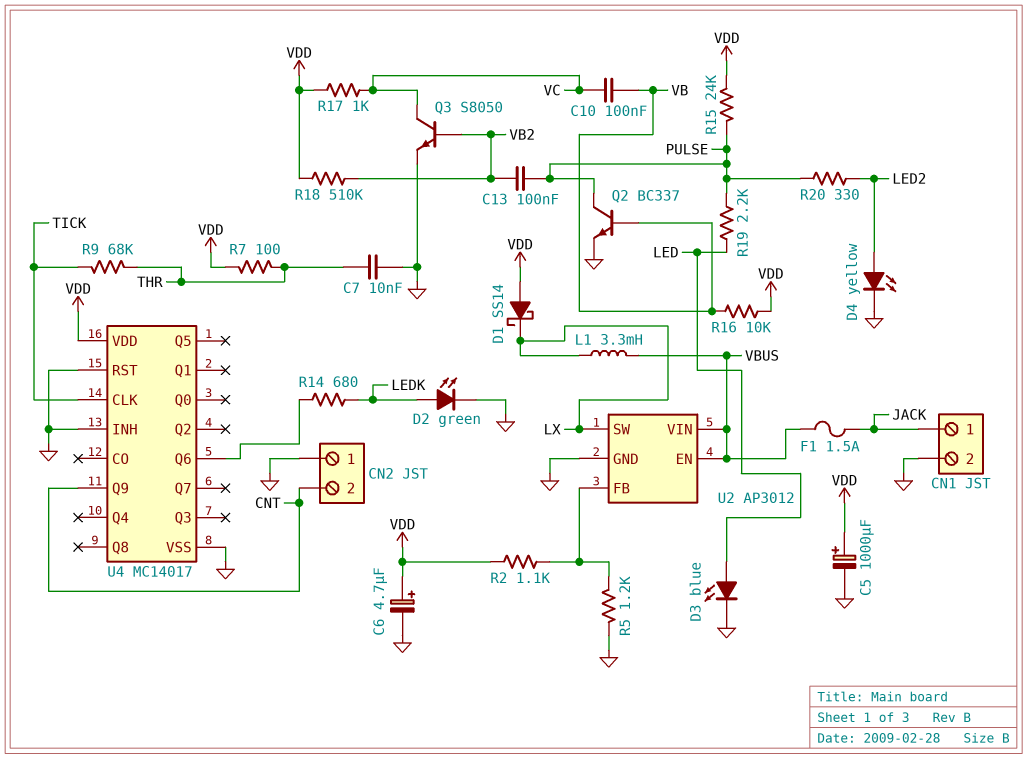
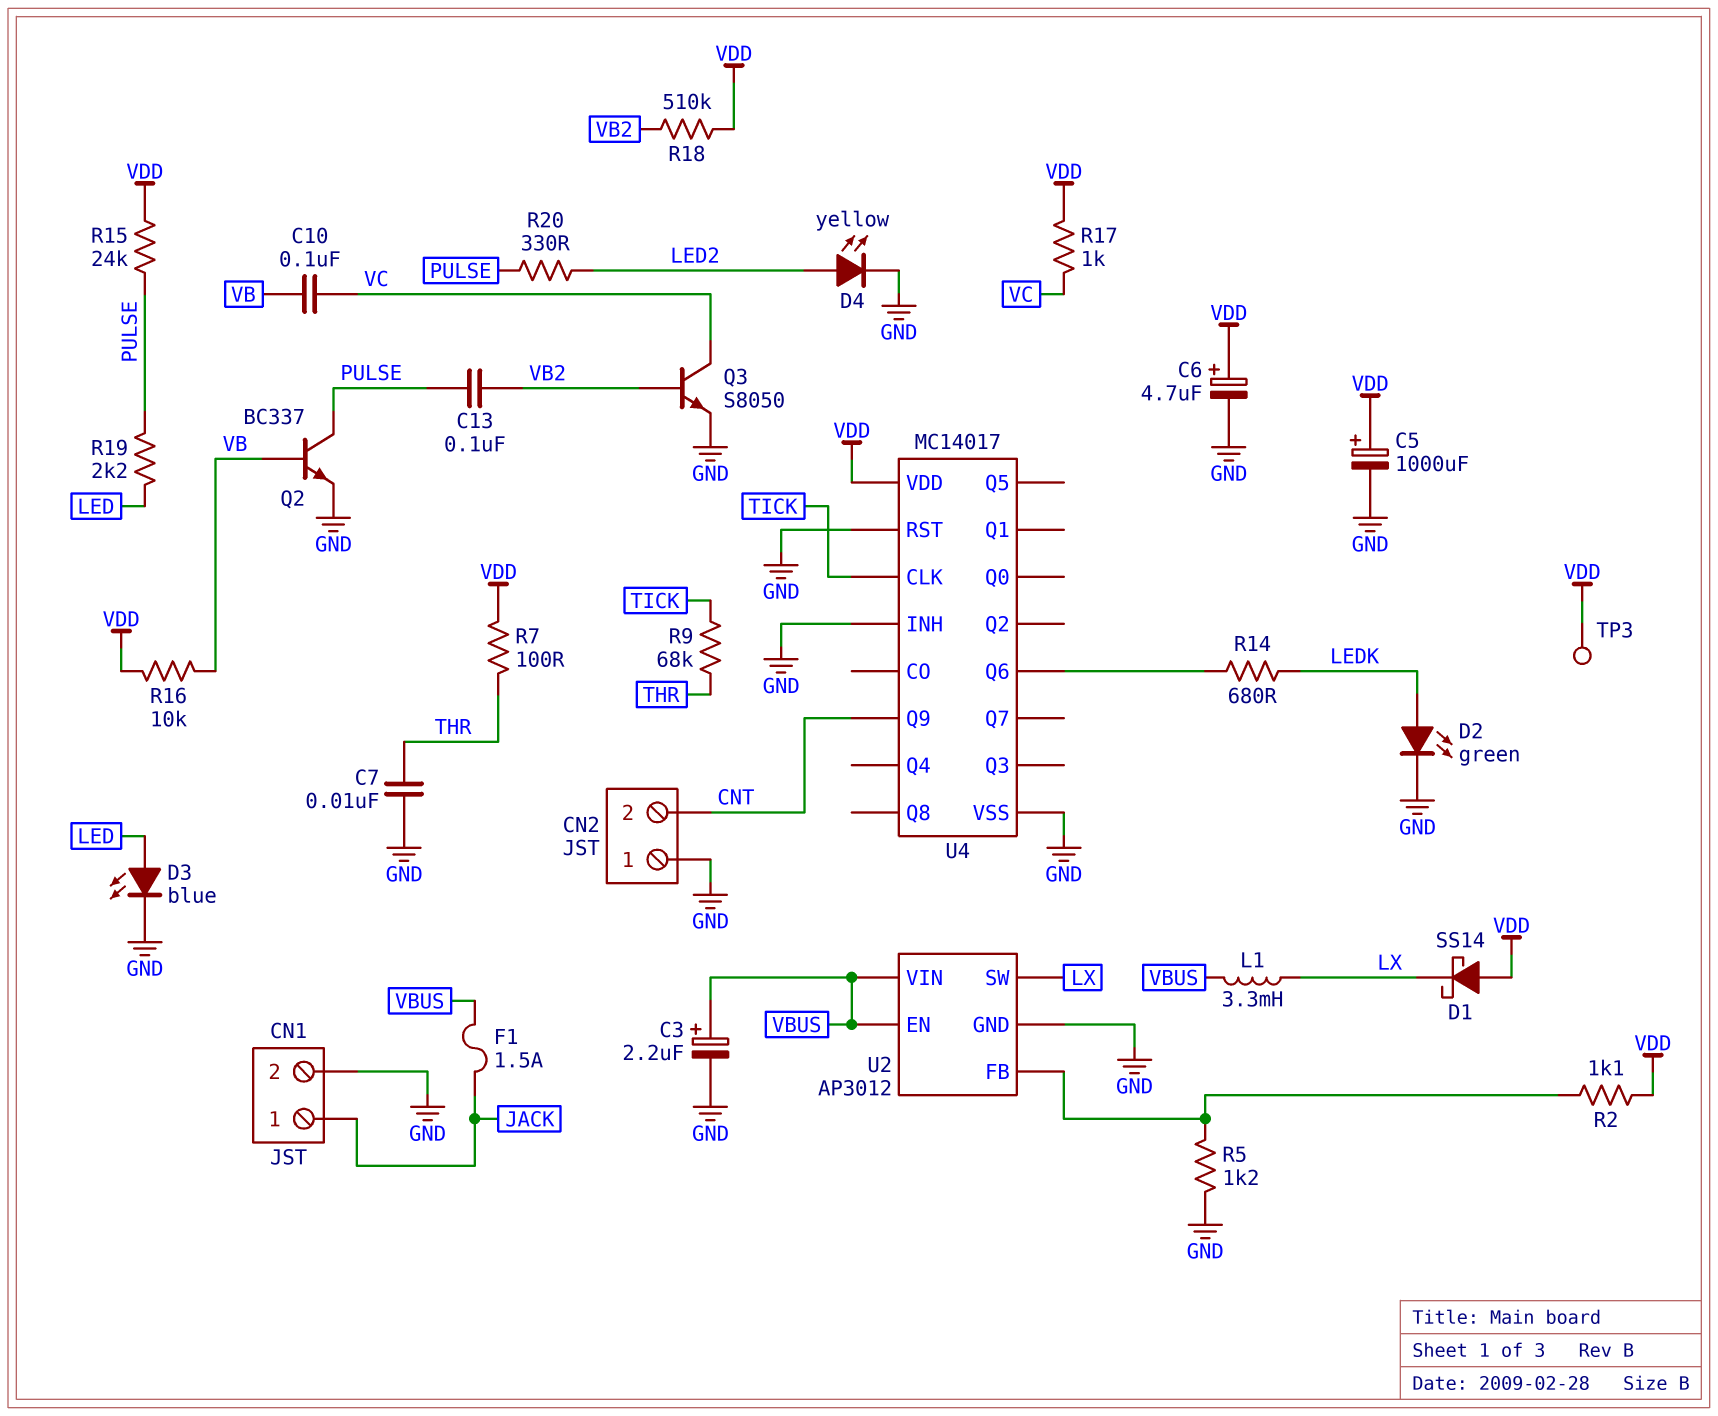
C3: none -> 2.2uF (plus VBUS, minus GND)
TP3: none -> test point (VDD)

